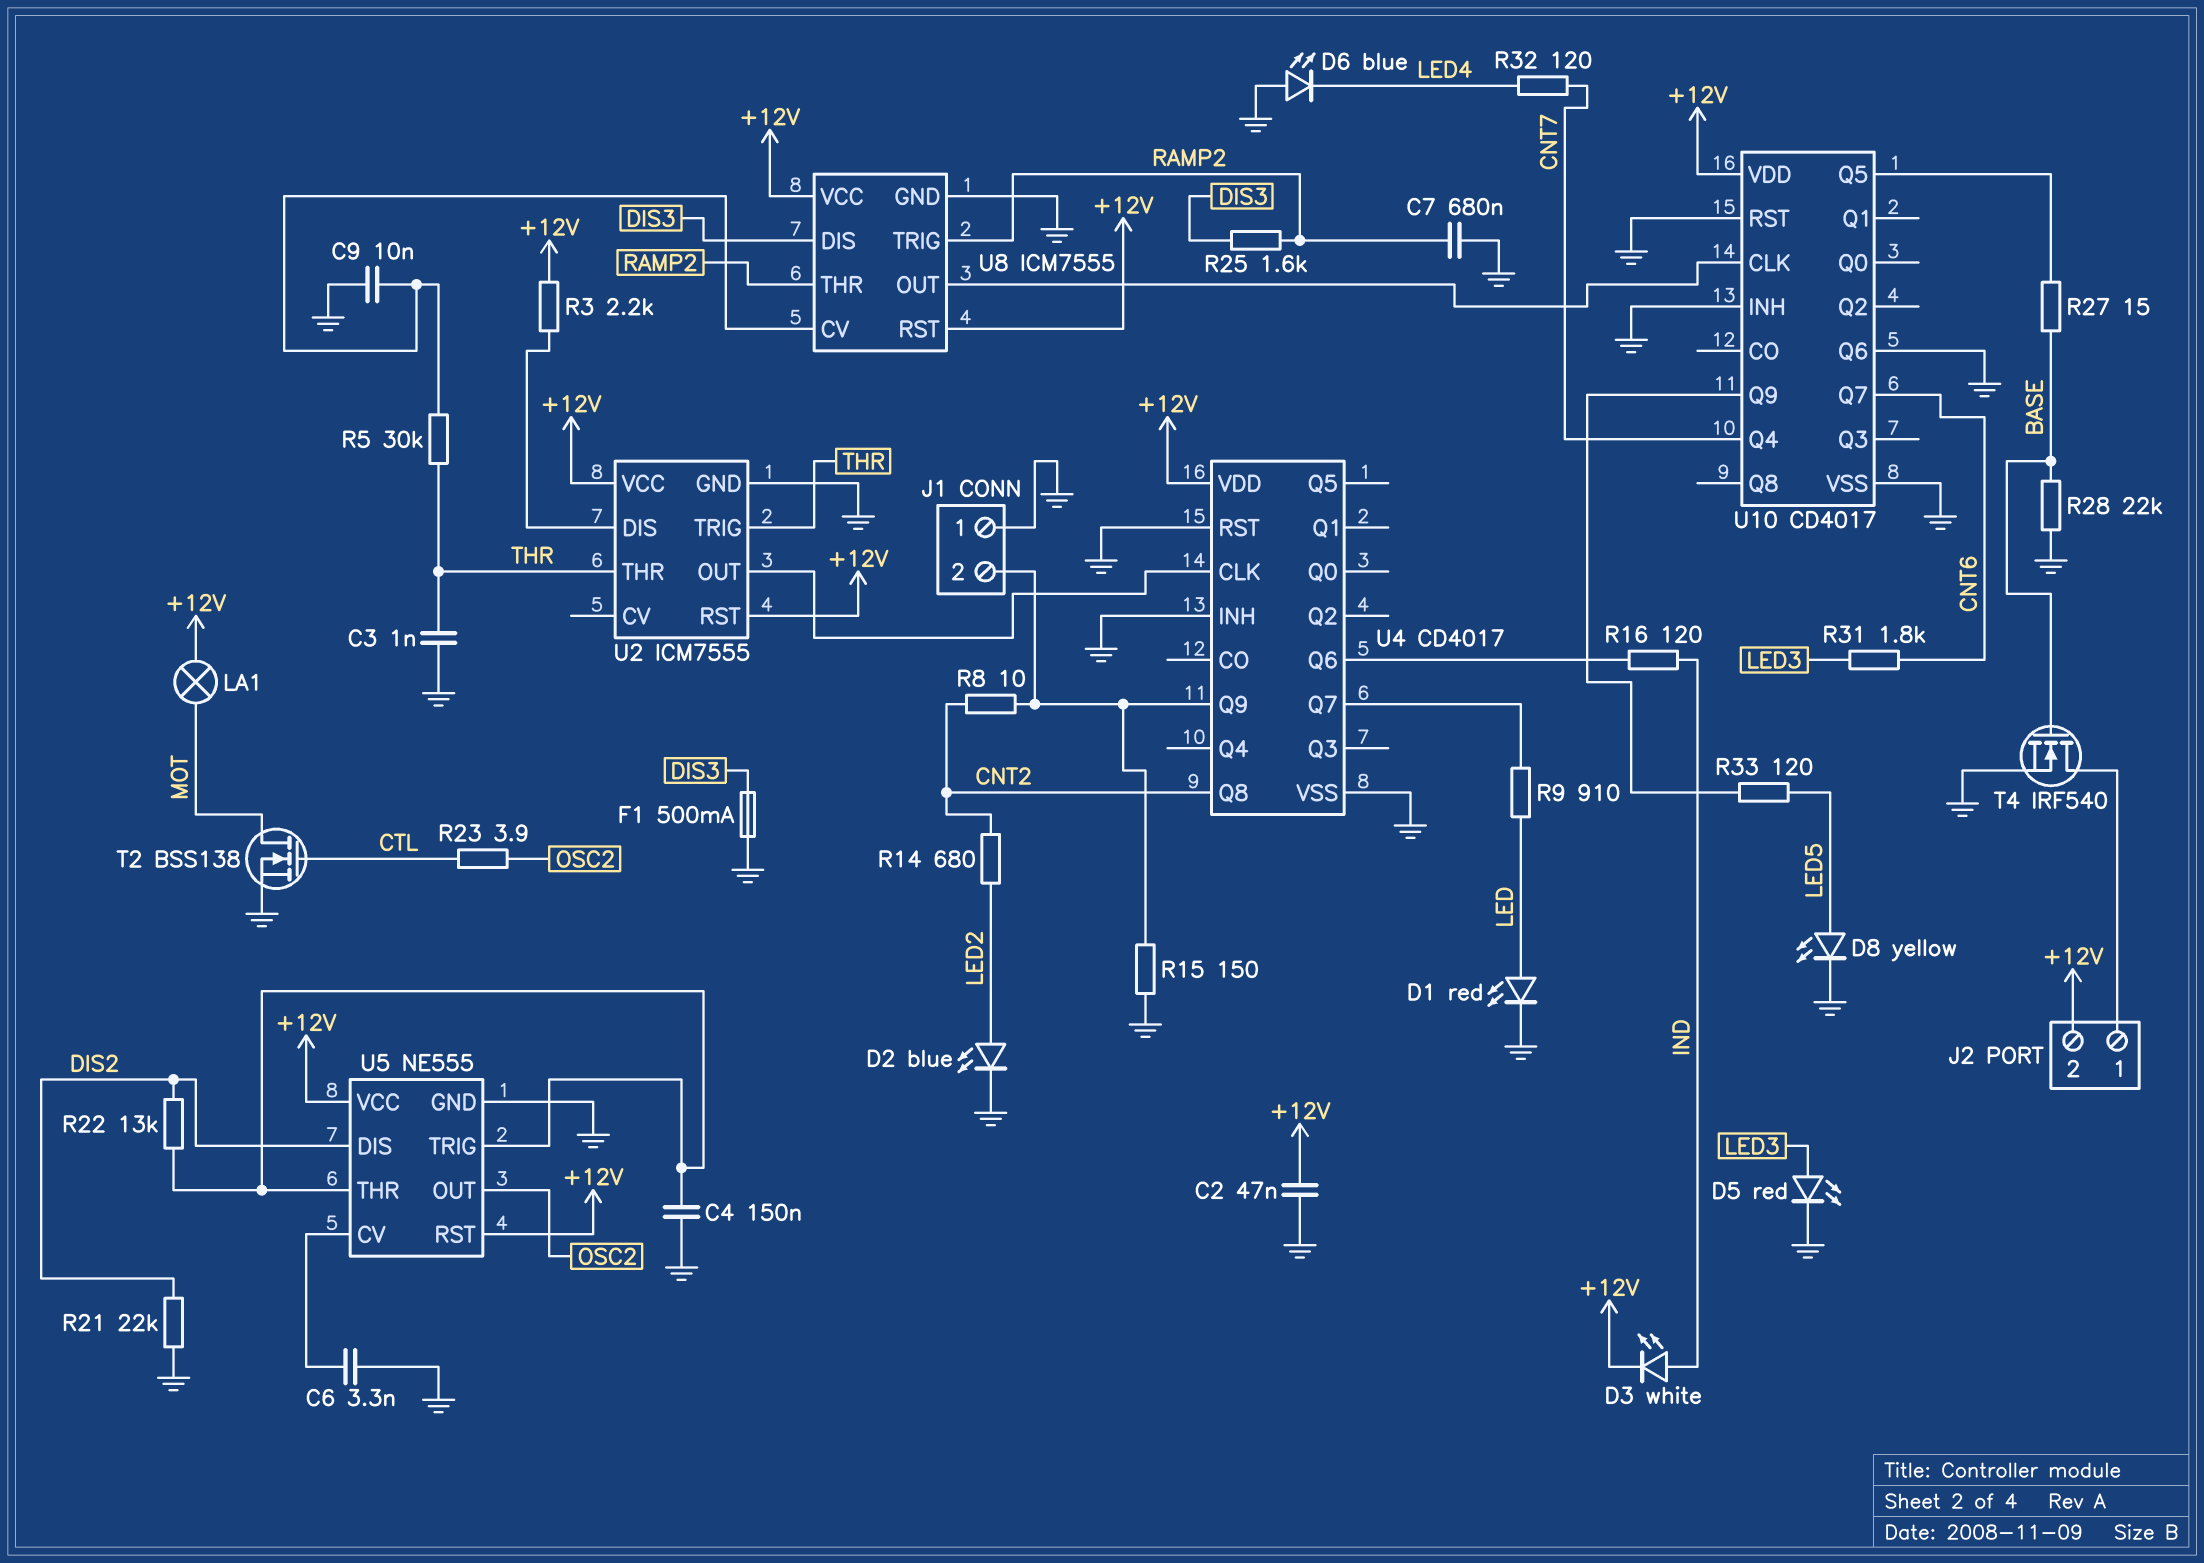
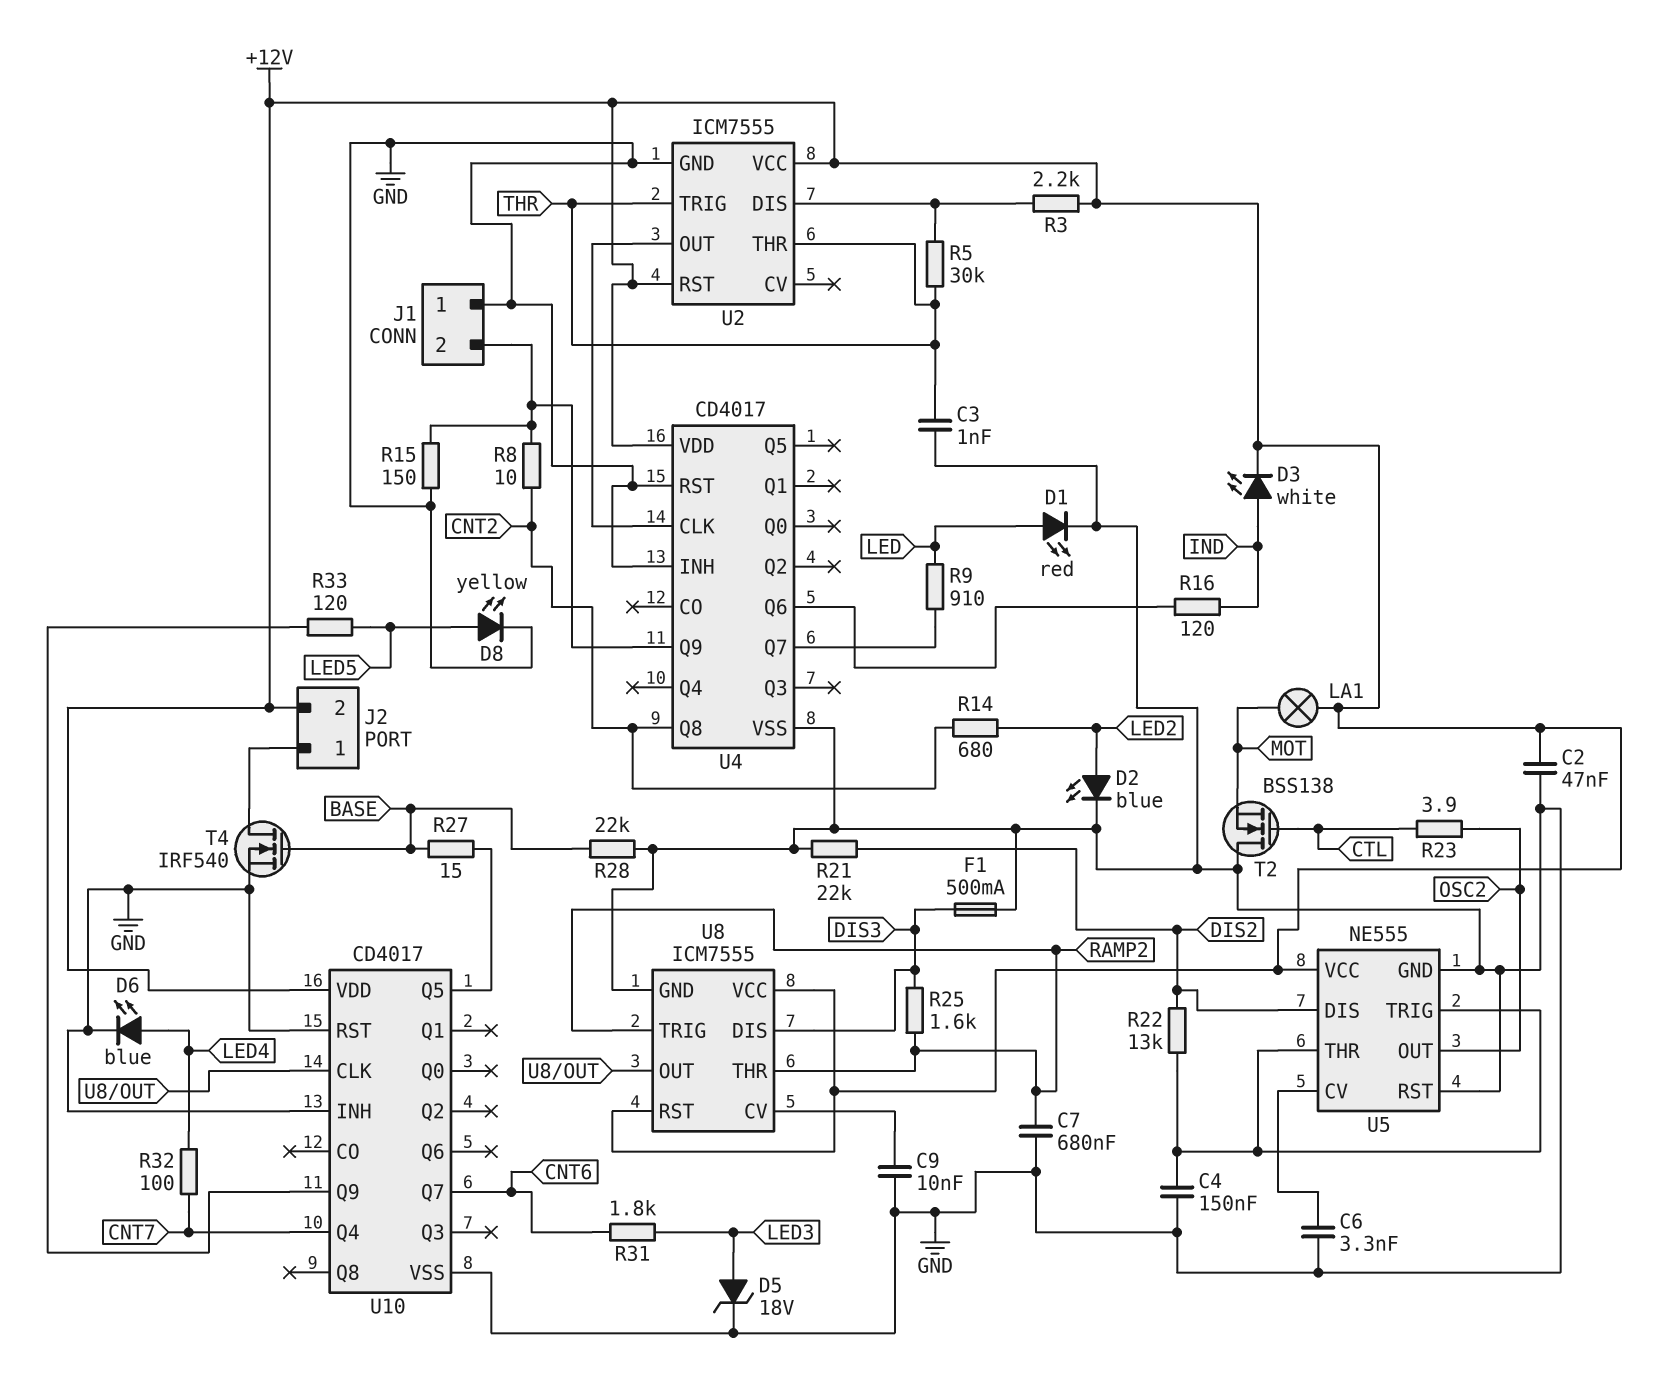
D5: LED red (A LED3, K GND) -> zener 18V (A LED3, K GND)
D6: LED blue (A GND, K LED4) -> LED blue (A LED4, K GND)
R5: 30k (THR, U8/CV) -> 30k (THR, U2/DIS)
R32: 120 (CNT7, LED4) -> 100 (CNT7, LED4)
T2: NMOS BSS138 (G CTL, D MOT, S GND) -> NMOS BSS138 (G CTL, D GND, S MOT)
U5 pin RST: +12V -> GND
U10 pin Q6: GND -> none

